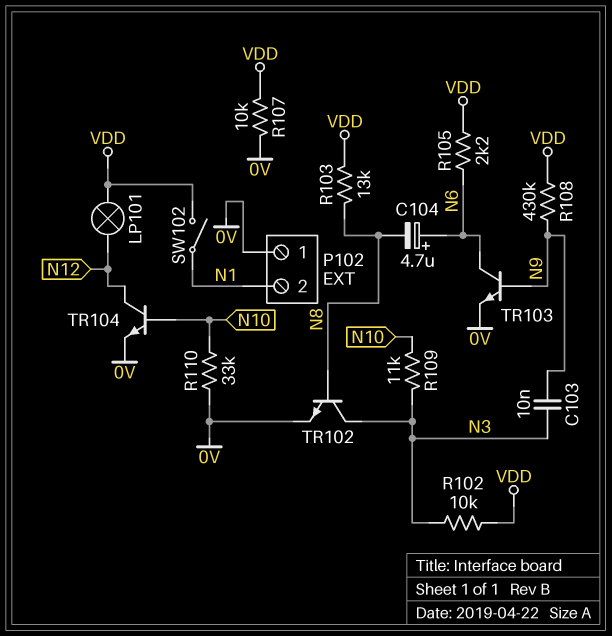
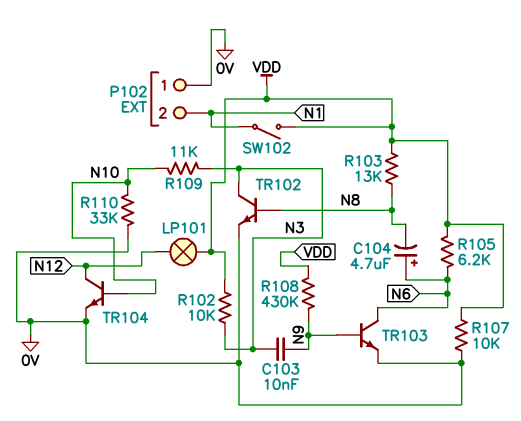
R105: 2.2k (N6, VDD) -> 6.2k (N6, VDD)

